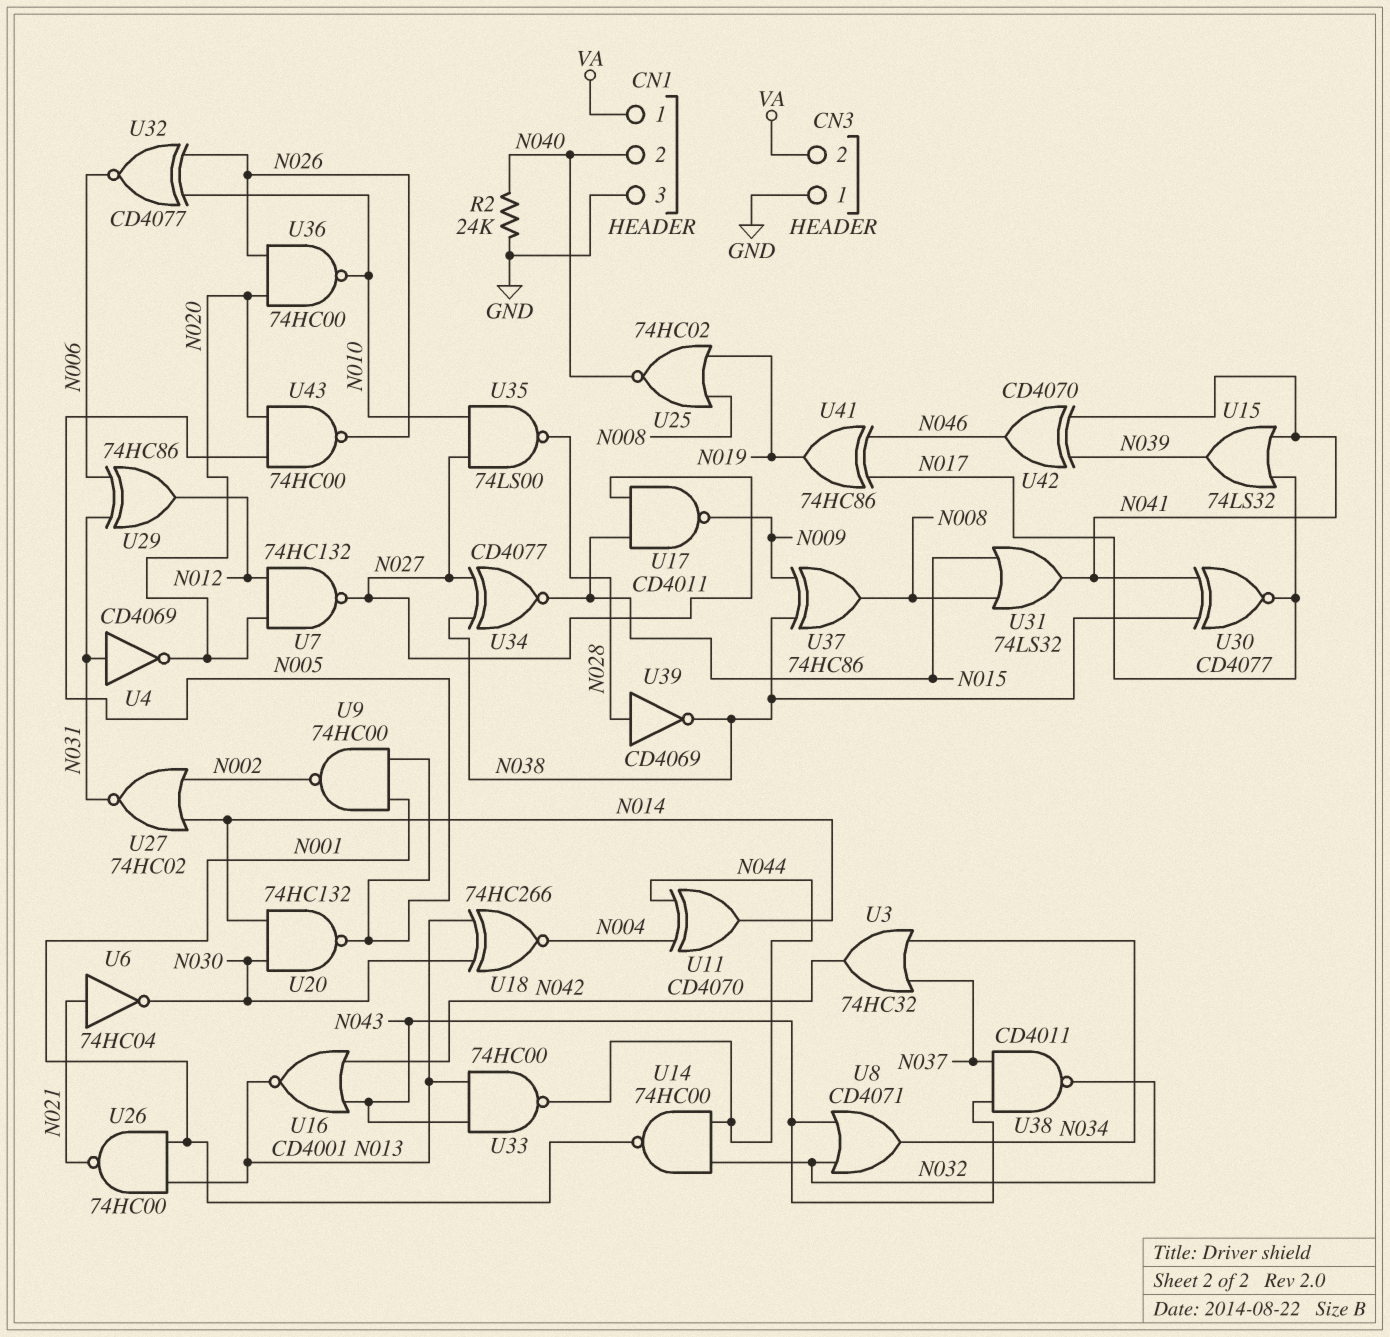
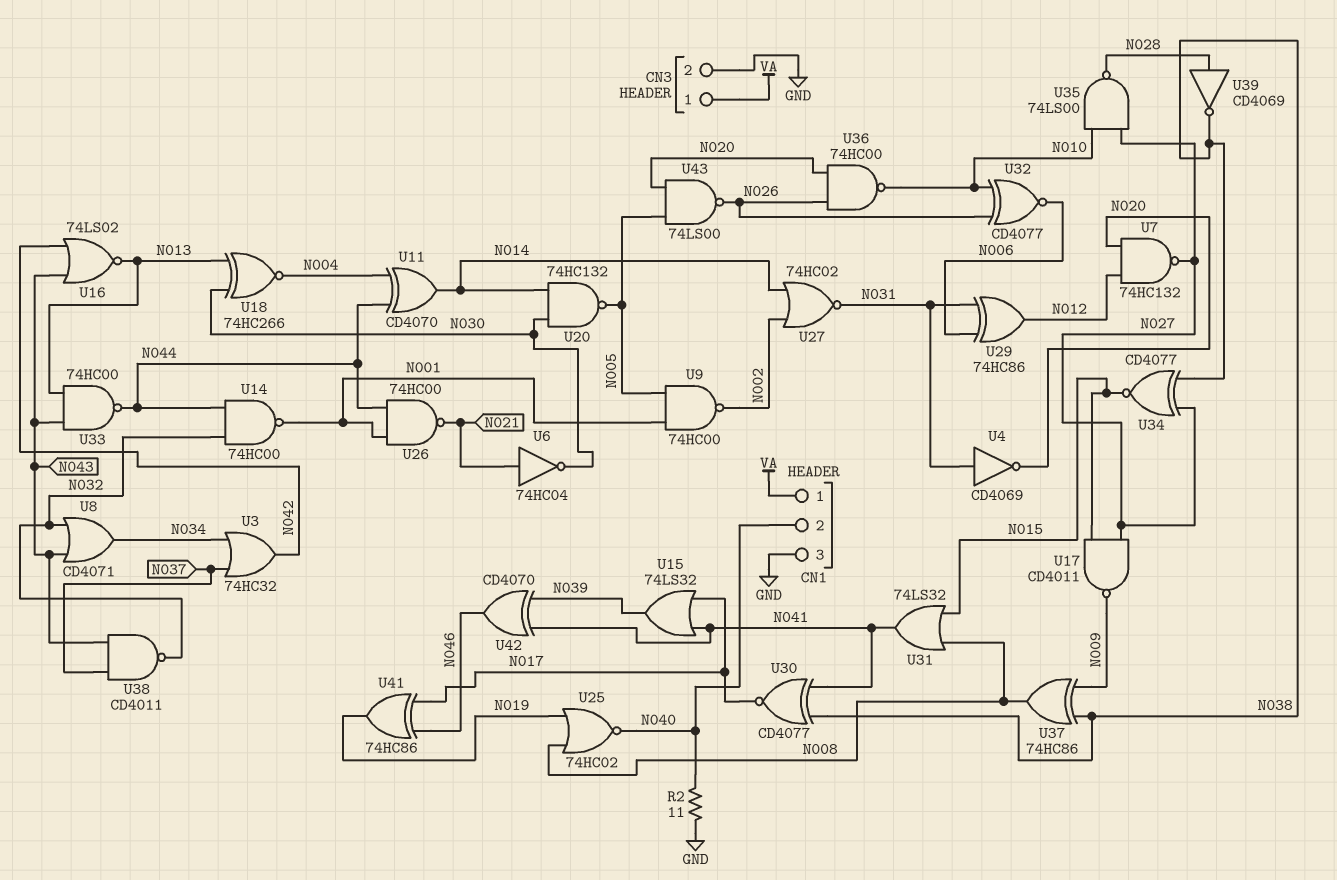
CN3 pin 1: GND -> VA
CN3 pin 2: VA -> GND
R2: 24k (GND, N040) -> 11 (GND, N040)
U16: NOR CD4001 (in N042, in N043, out N013) -> NOR 74LS02 (in N042, in N043, out N013)
U26: NAND 74HC00 (in N001, in N013, out N021) -> NAND 74HC00 (in N001, in N044, out N021)
U43: NAND 74HC00 (in N005, in N020, out N026) -> NAND 74LS00 (in N005, in N020, out N026)

